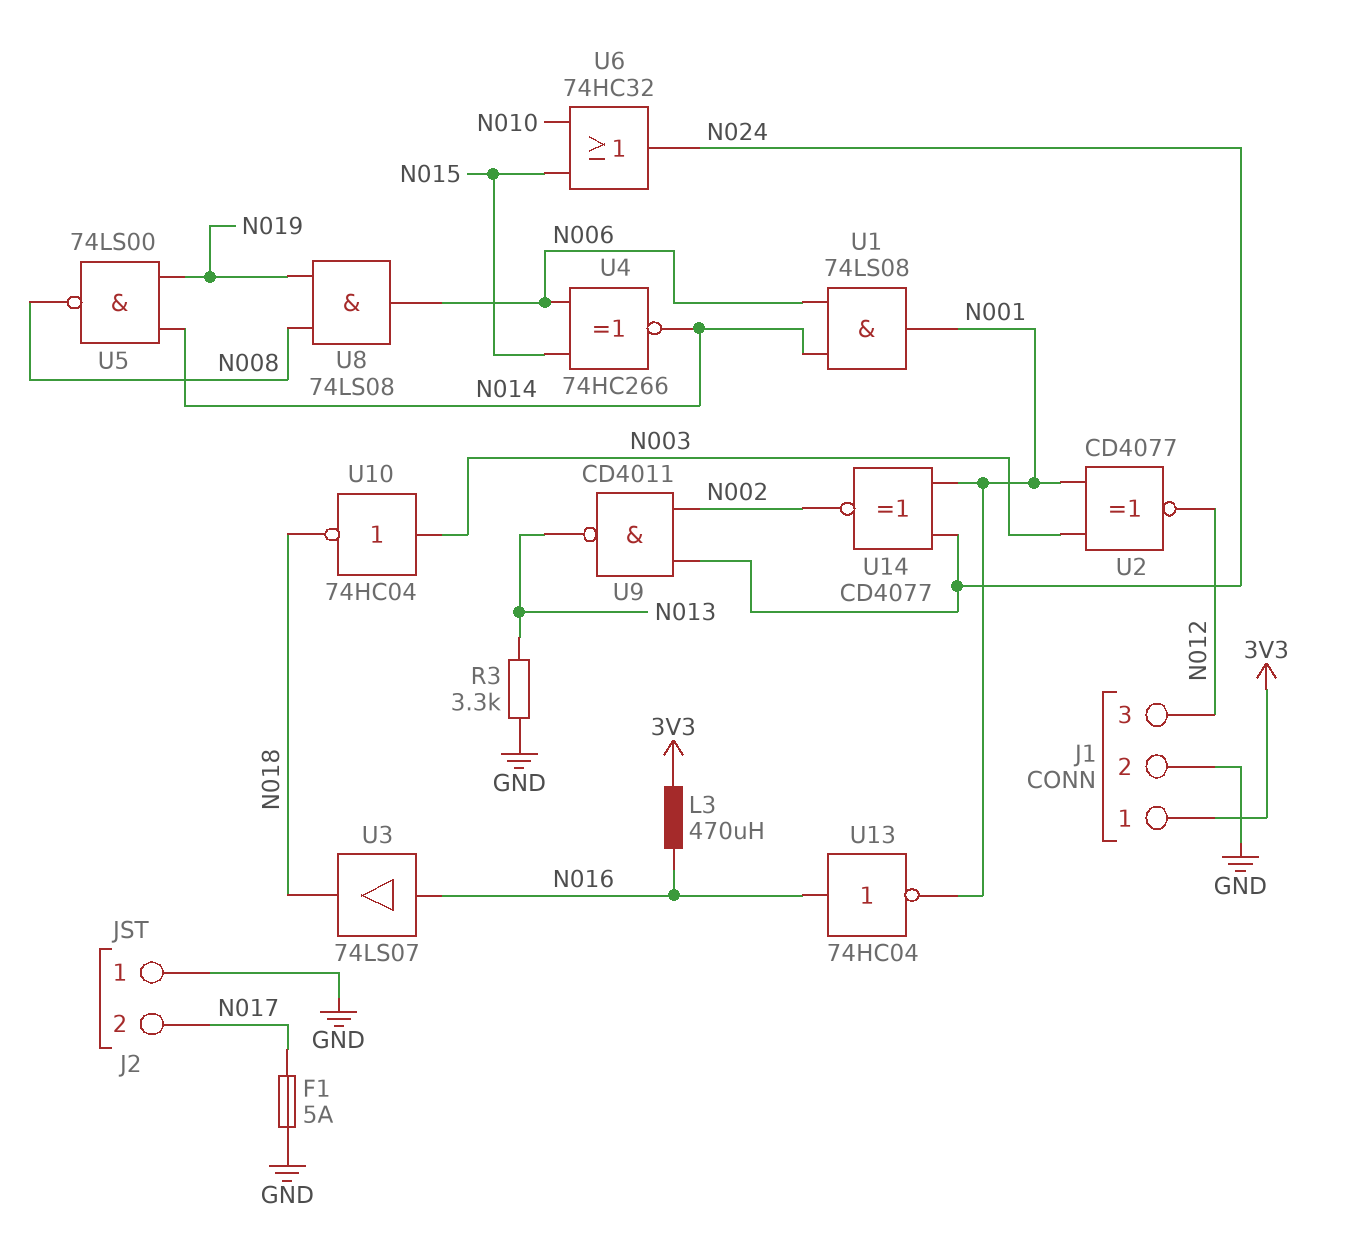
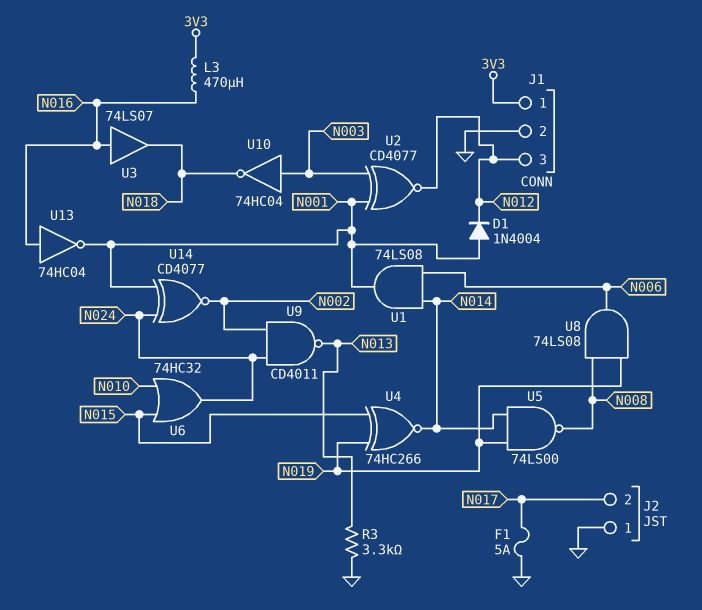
D1: none -> diode 1N4004 (A N001, K N012)
U4: XNOR 74HC266 (in N006, in N015, out N014) -> XNOR 74HC266 (in N015, in N019, out N014)

